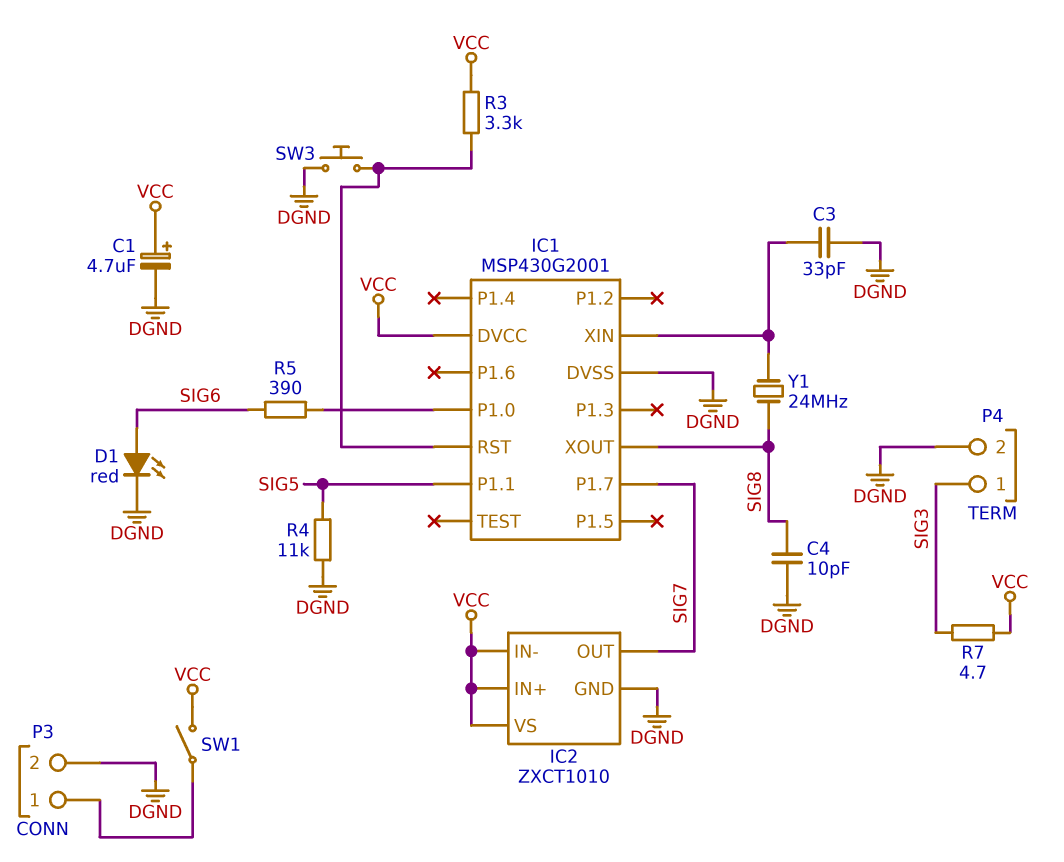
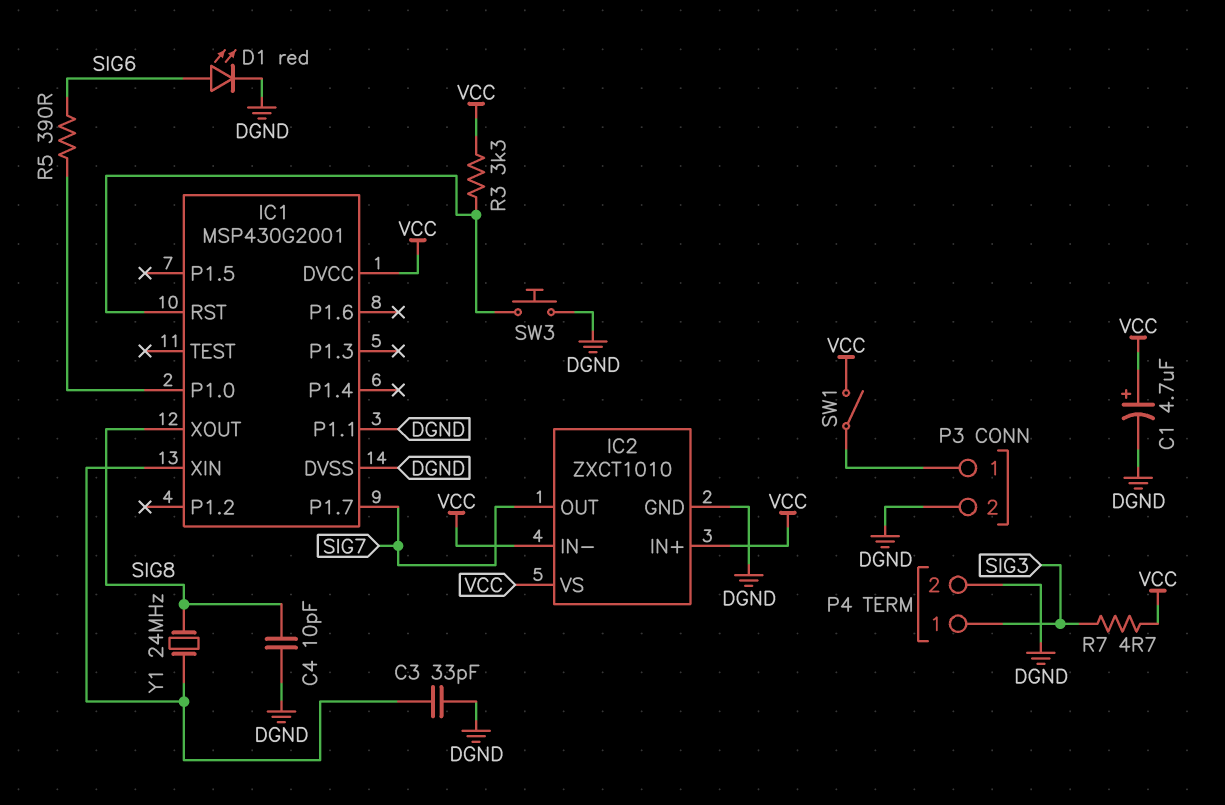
IC1 pin P1.1: SIG5 -> DGND
R4: 11k (DGND, SIG5) -> none

